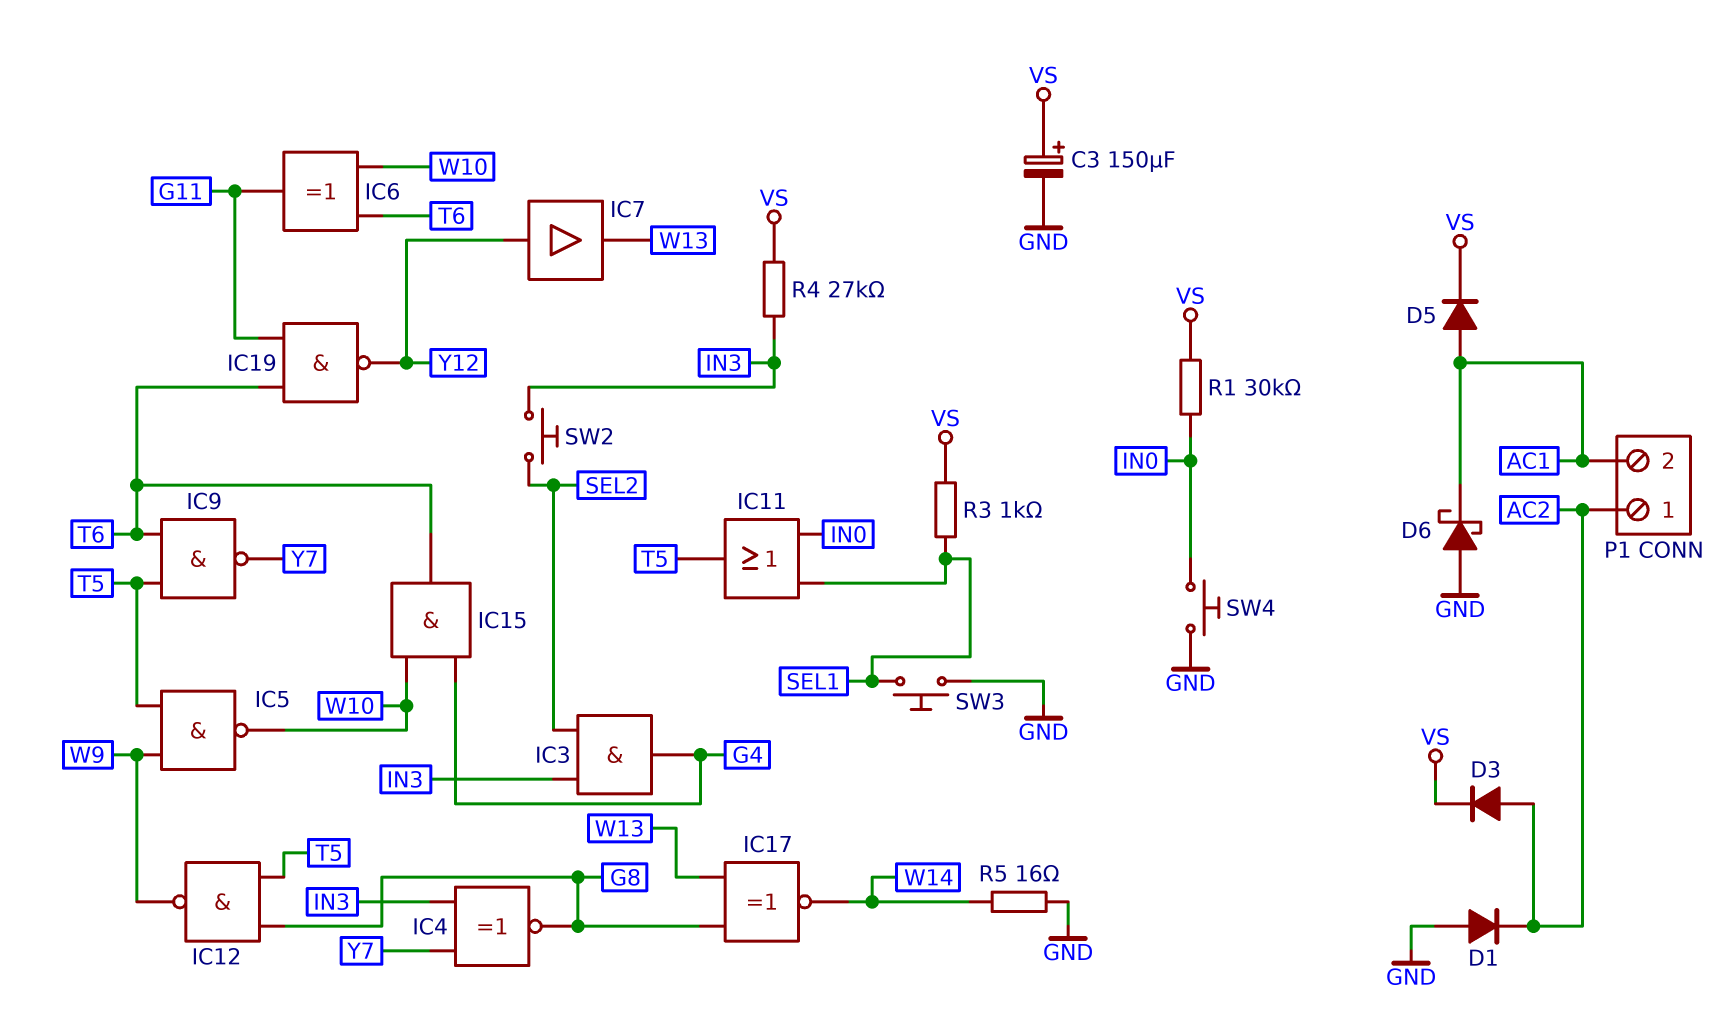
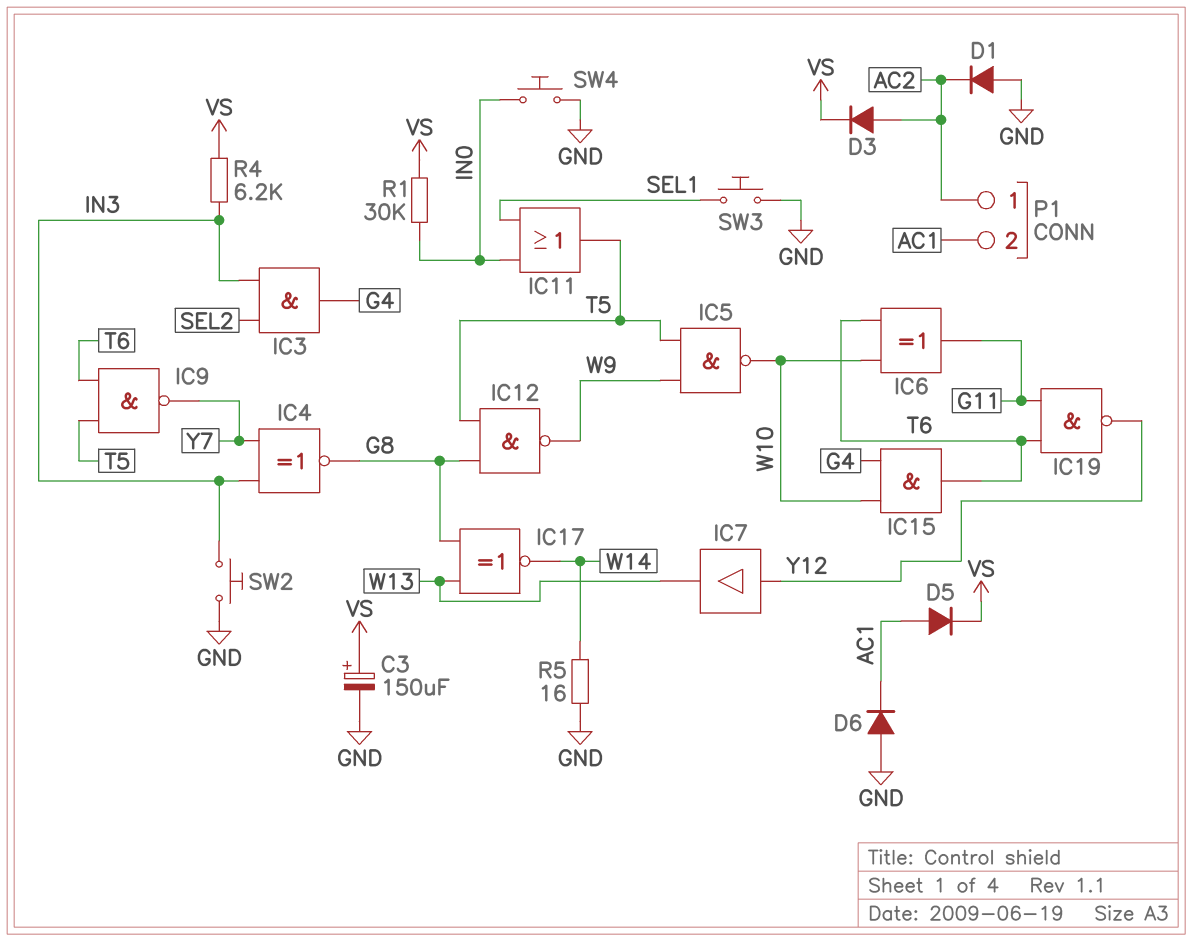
D6: schottky (A GND, K AC1) -> diode (A GND, K AC1)
R3: 1k (SEL1, VS) -> none
R4: 27k (IN3, VS) -> 6.2k (IN3, VS)
SW2: button (IN3, SEL2) -> button (GND, IN3)

